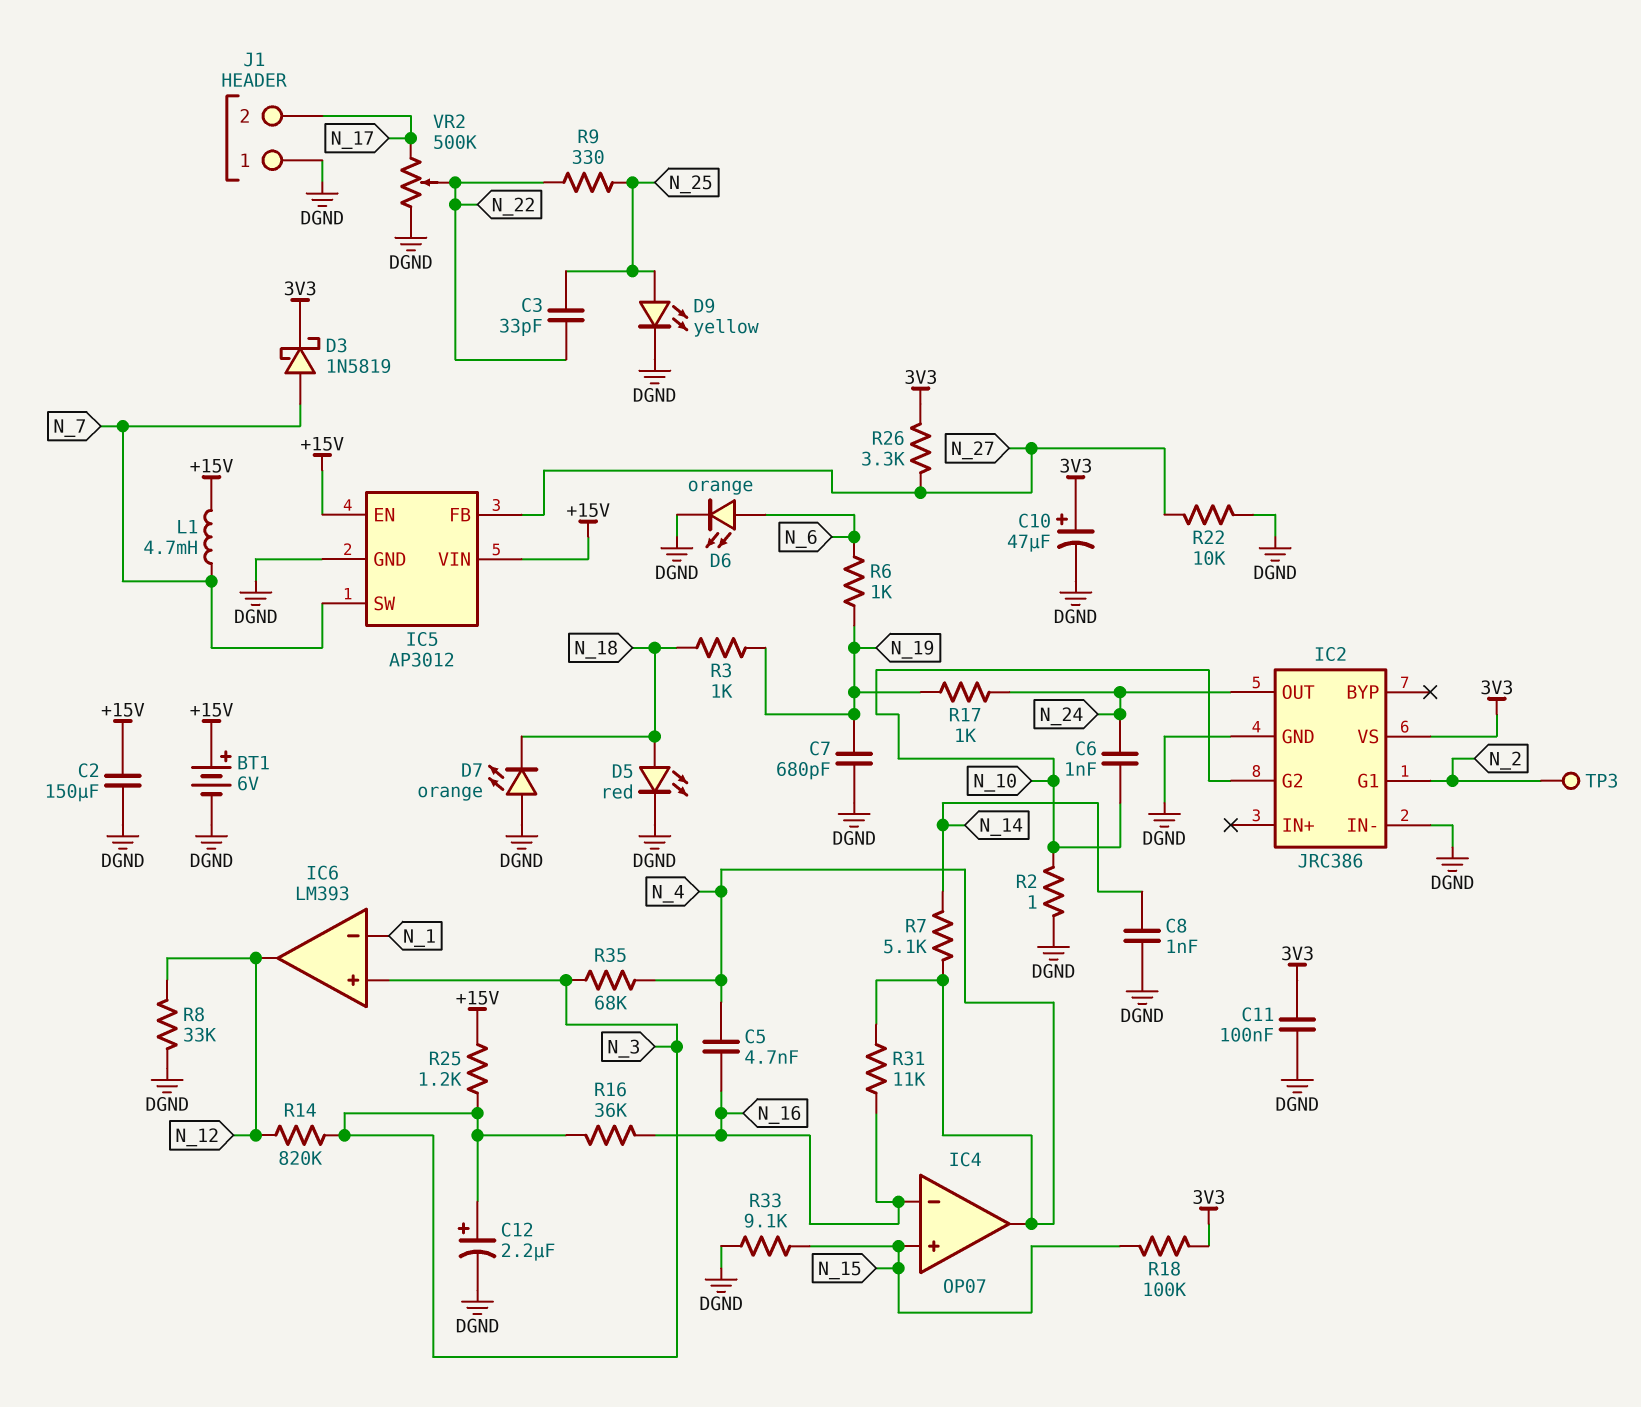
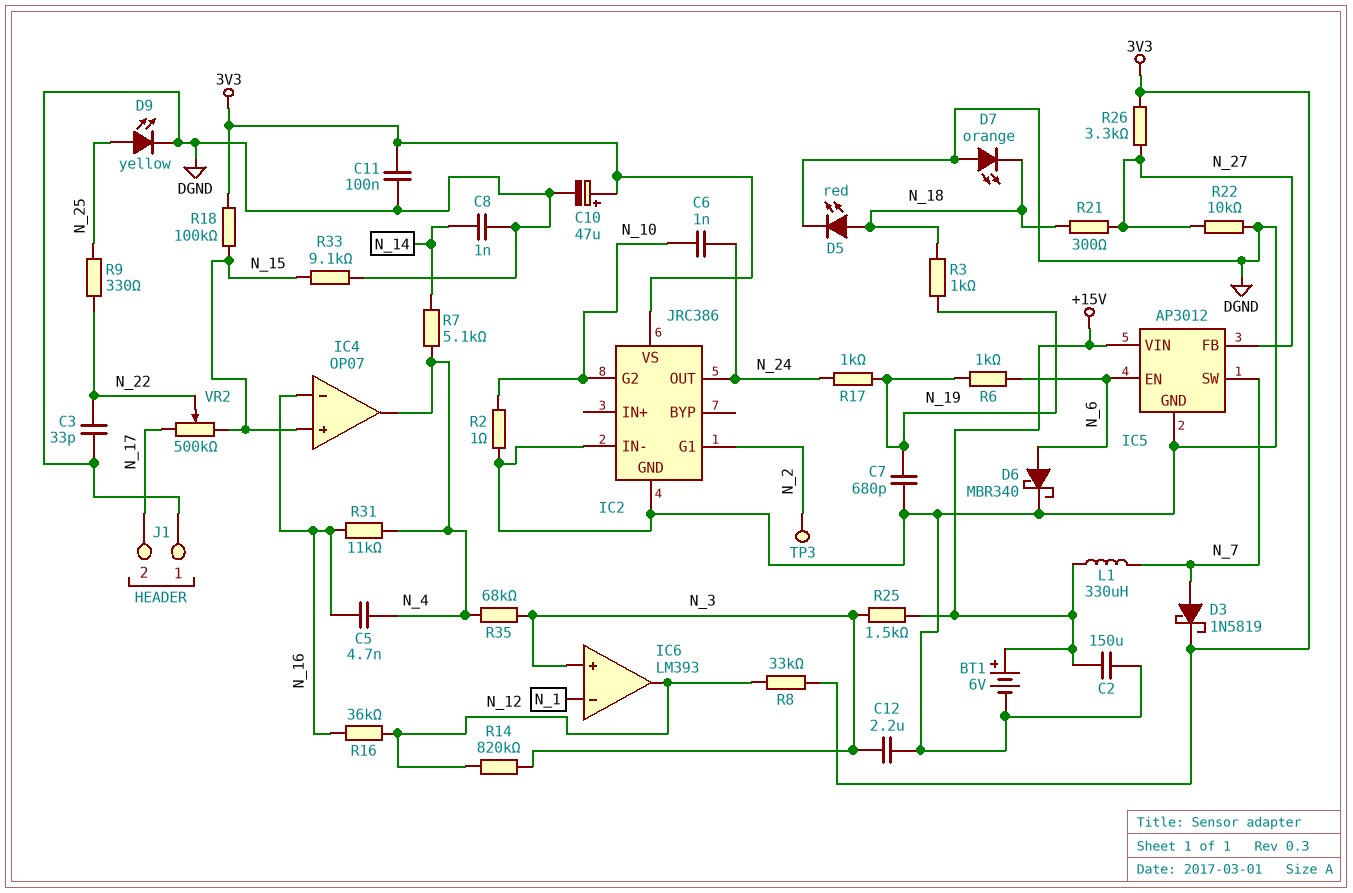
C3: 33pF (N_22, N_25) -> 33pF (DGND, N_22)
C12: 2.2uF (plus N_3, minus DGND) -> 2.2uF (DGND, N_3)
D6: LED orange (A N_6, K DGND) -> schottky MBR340 (A N_6, K DGND)
IC5 pin EN: +15V -> N_6
L1: 4.7mH (+15V, N_7) -> 330uH (+15V, N_7)
R8: 33k (DGND, N_12) -> 33k (3V3, N_12)
R16: 36k (N_3, N_16) -> 36k (N_12, N_16)
R21: none -> 300 (N_18, N_27)
R25: 1.2k (+15V, N_3) -> 1.5k (+15V, N_3)
VR2: 500k (DGND, N_17, wiper N_22) -> 500k (N_15, N_17, wiper N_22)

